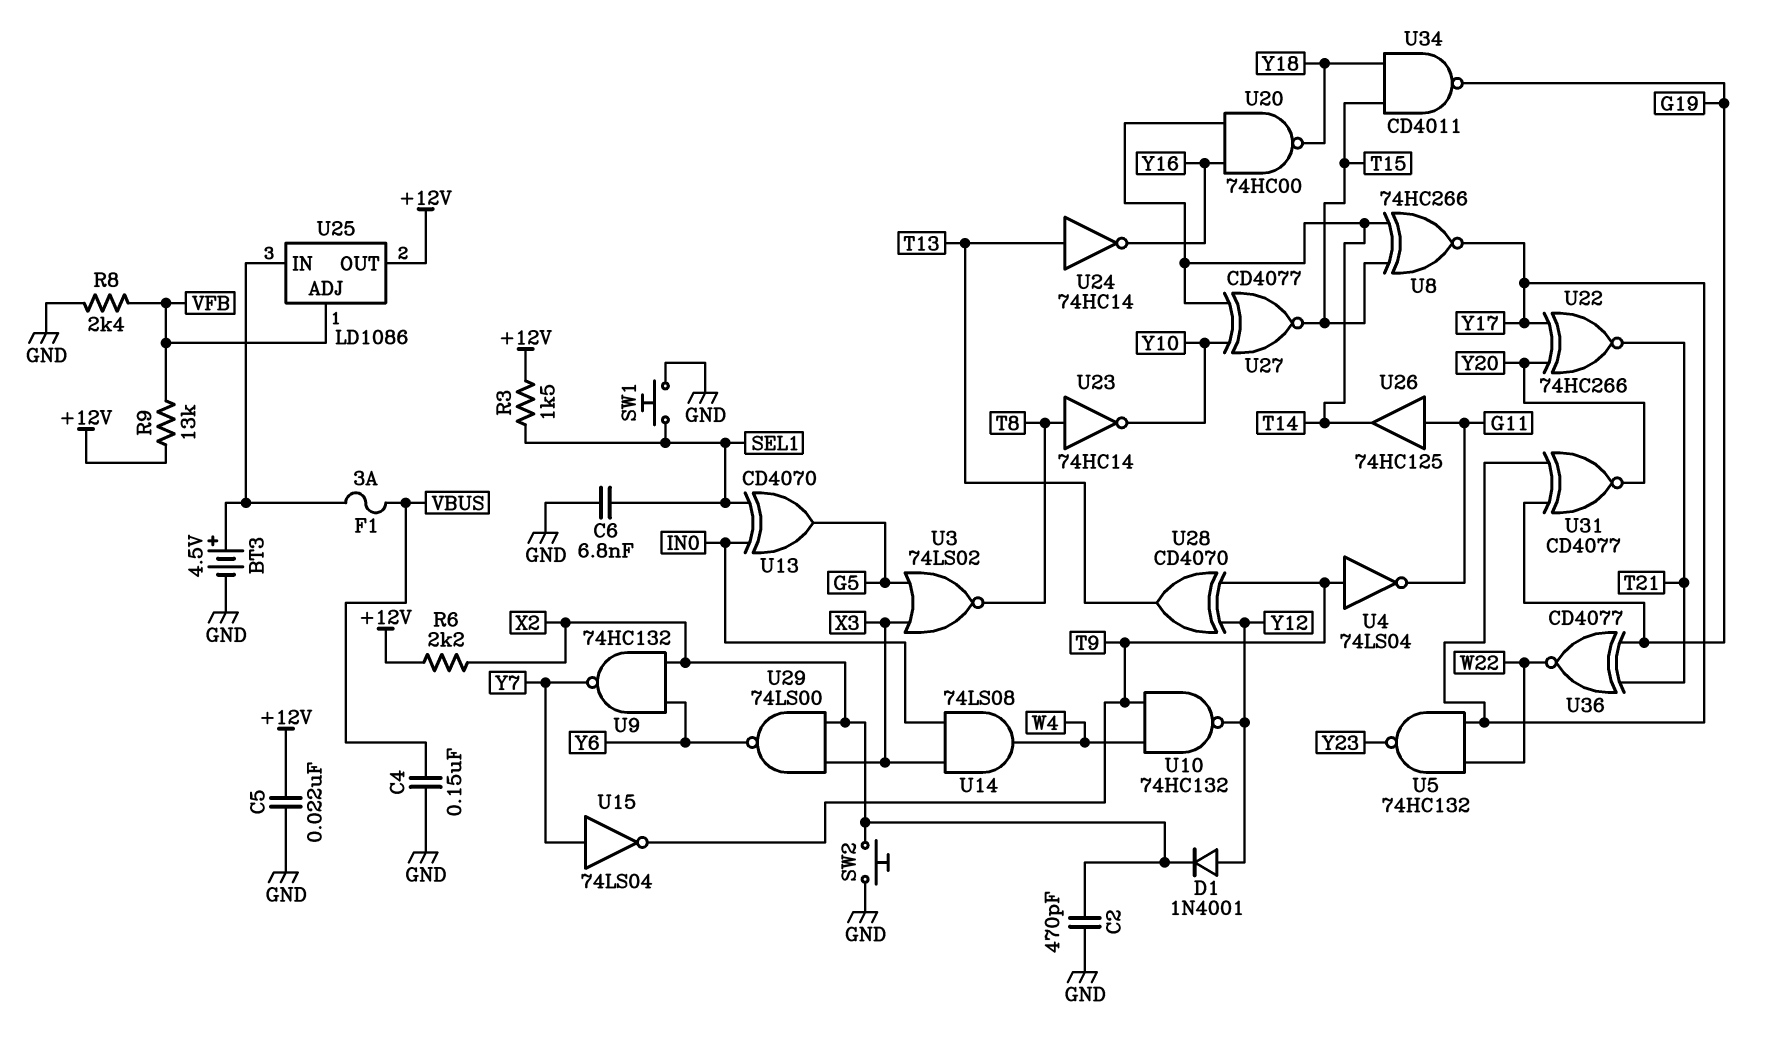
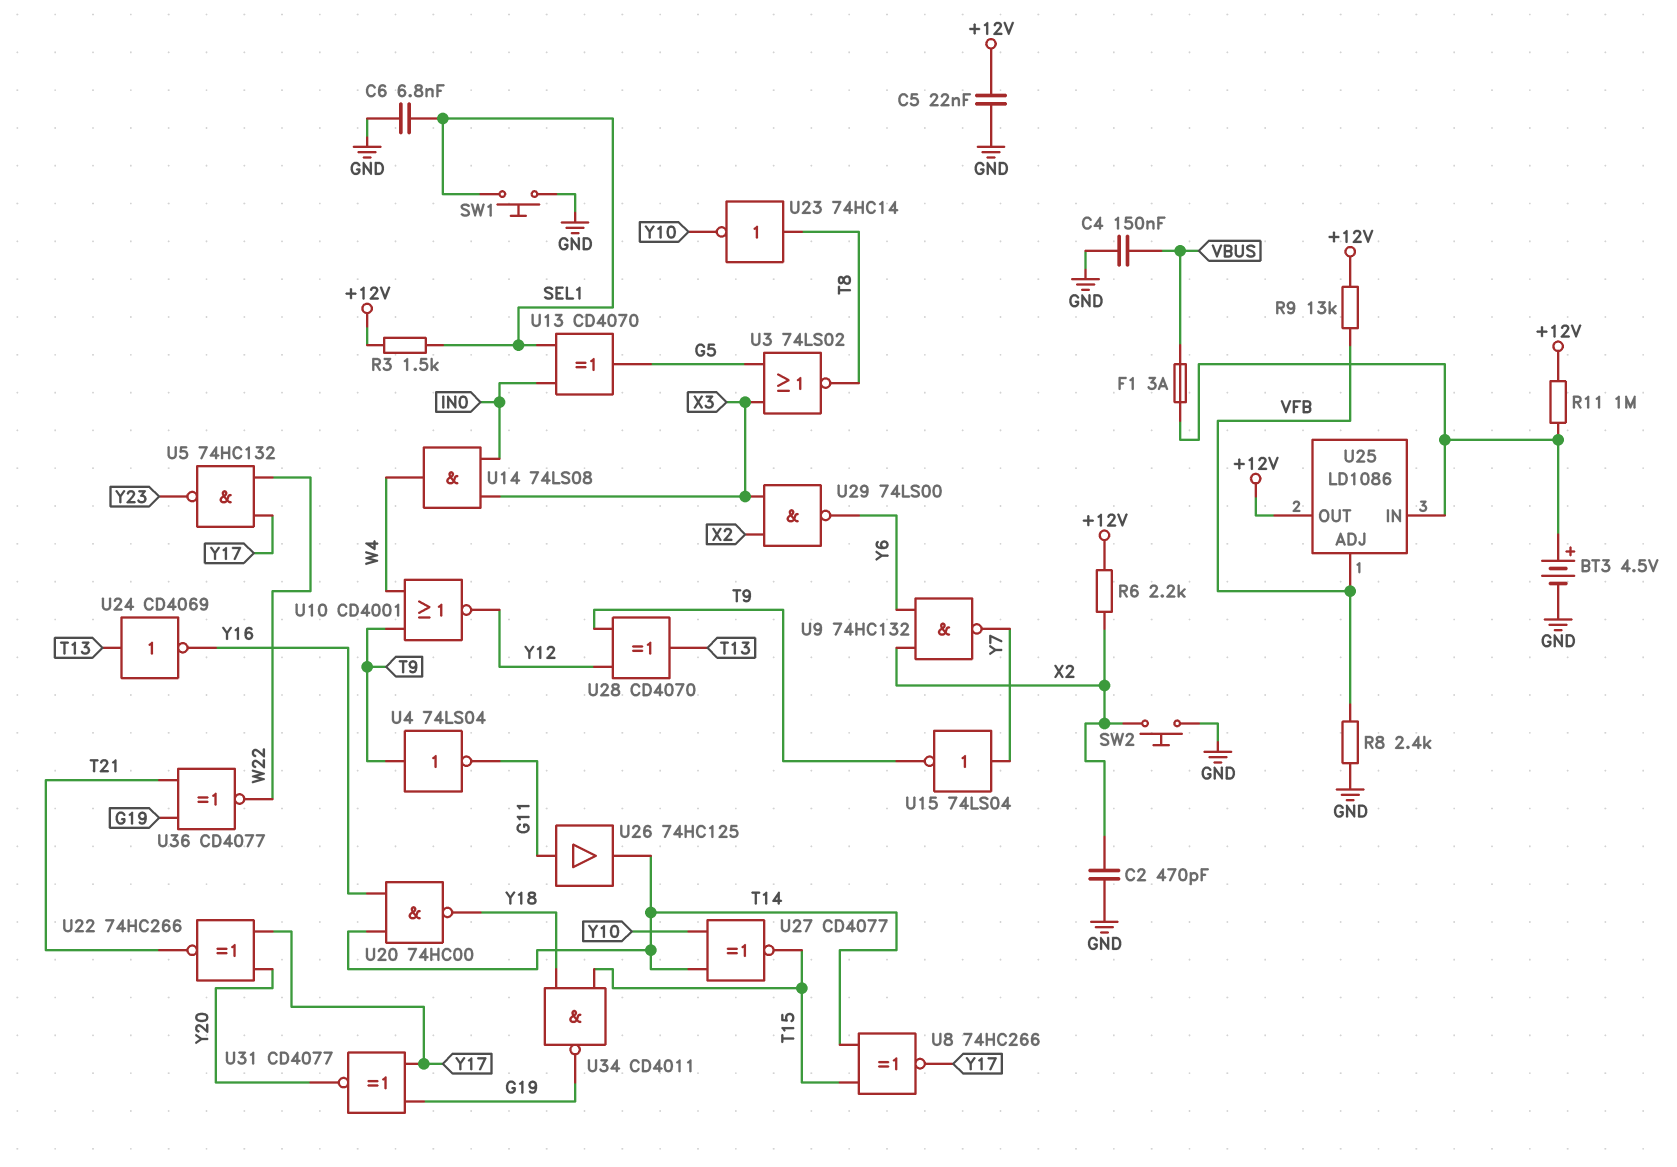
D1: diode 1N4001 (A Y12, K X2) -> none
R11: none -> 1M (+12V, U25/IN)
U10: NAND 74HC132 (in T9, in W4, out Y12) -> NOR CD4001 (in T9, in W4, out Y12)
U24: NOT 74HC14 (in T13, out Y16) -> NOT CD4069 (in T13, out Y16)

